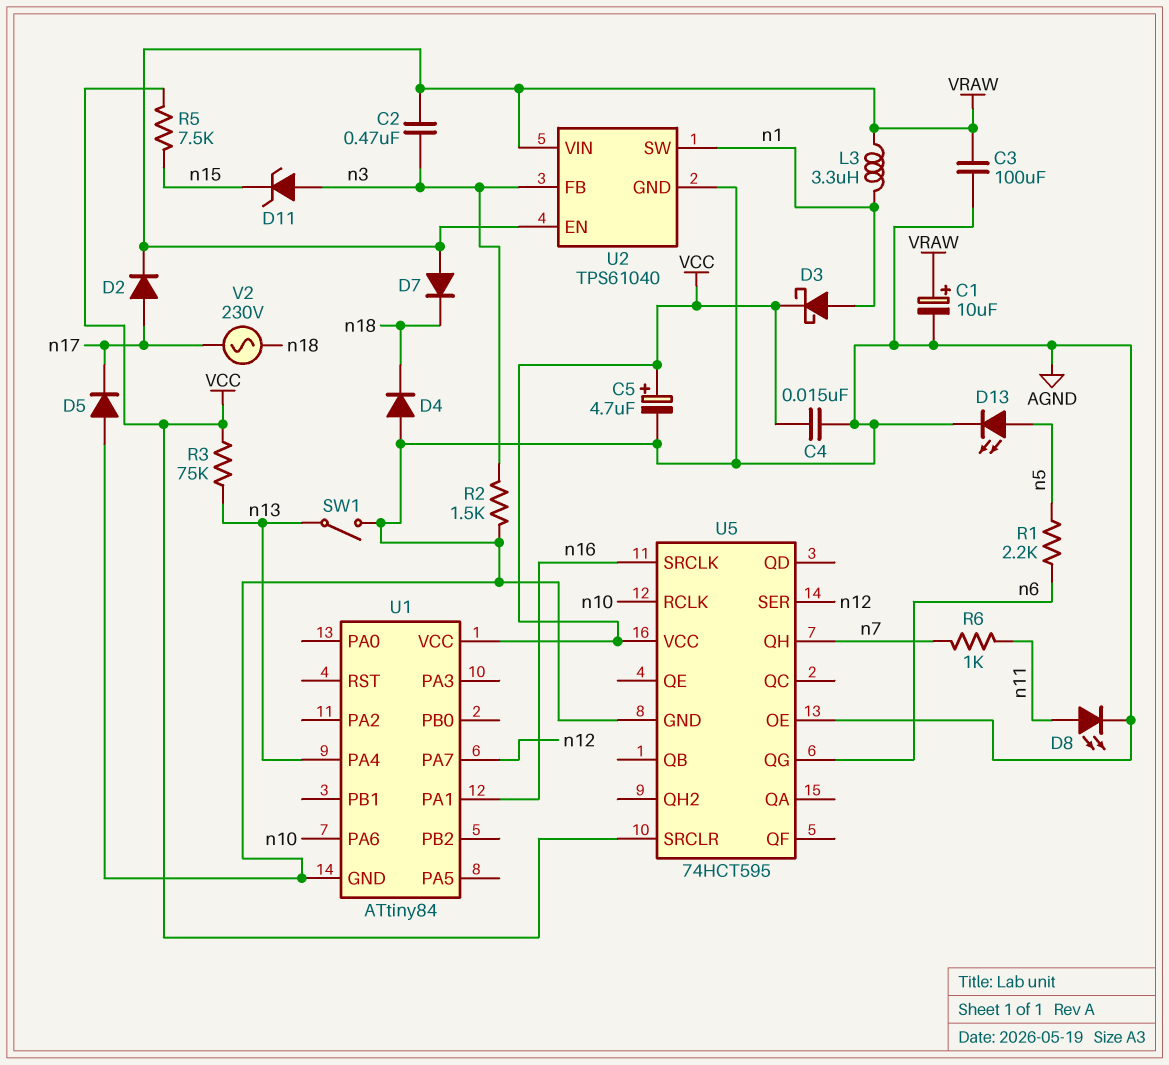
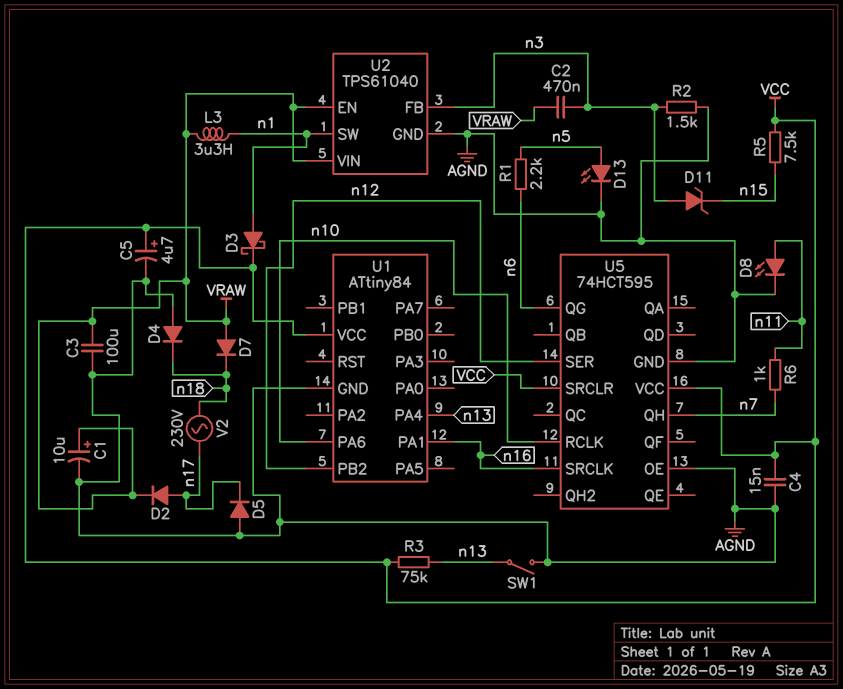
U1 pin PA7: n12 -> none
U1 pin PB2: none -> n12

